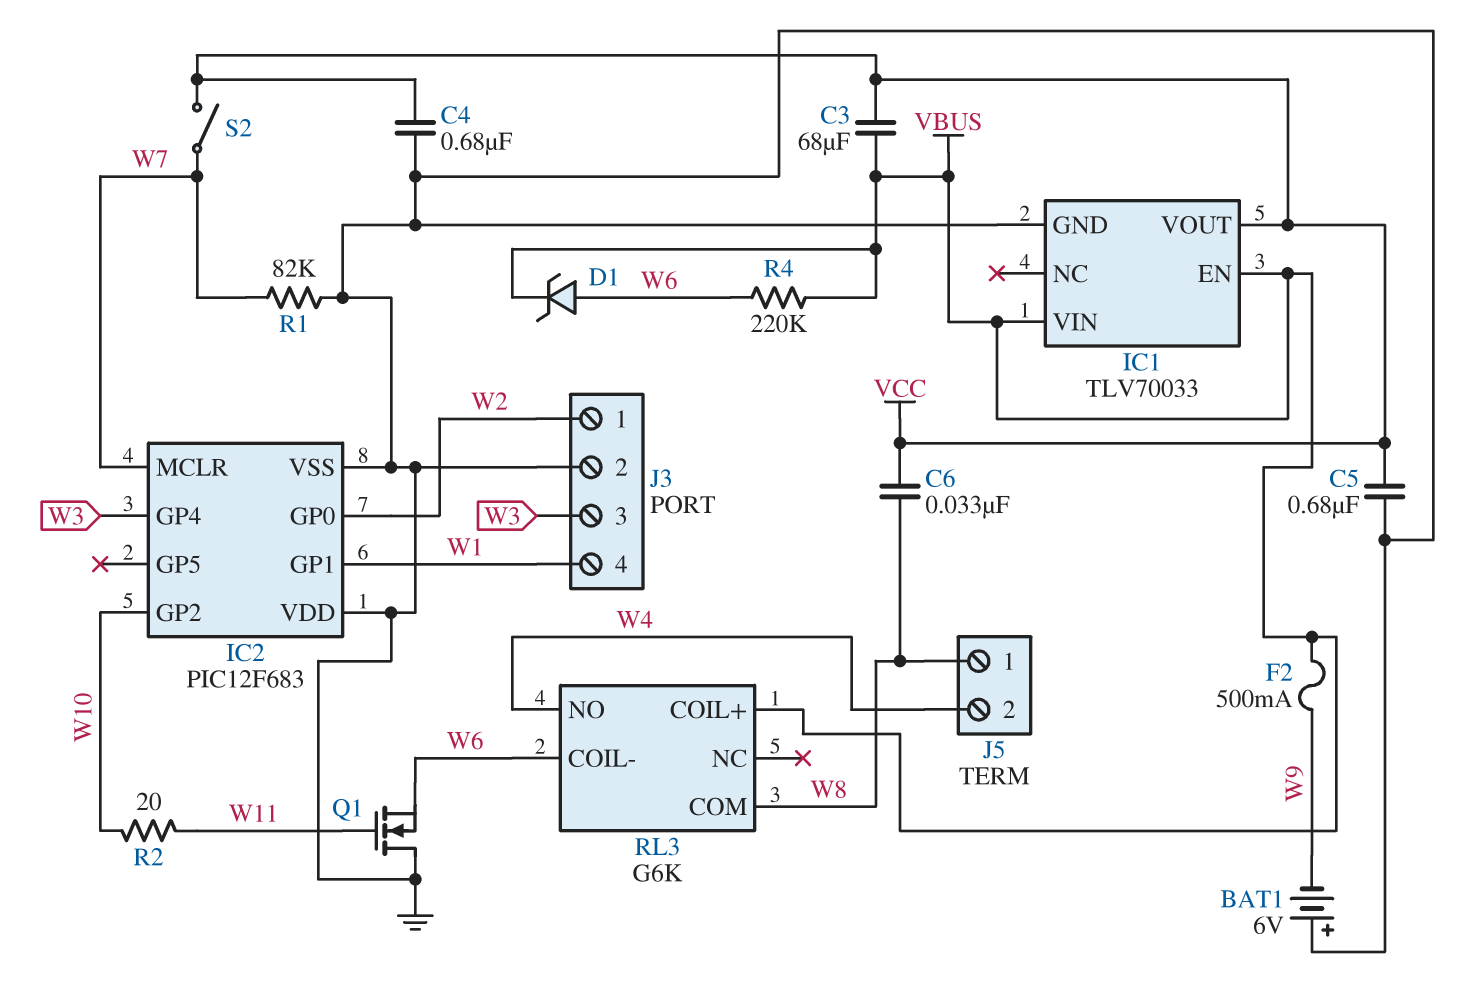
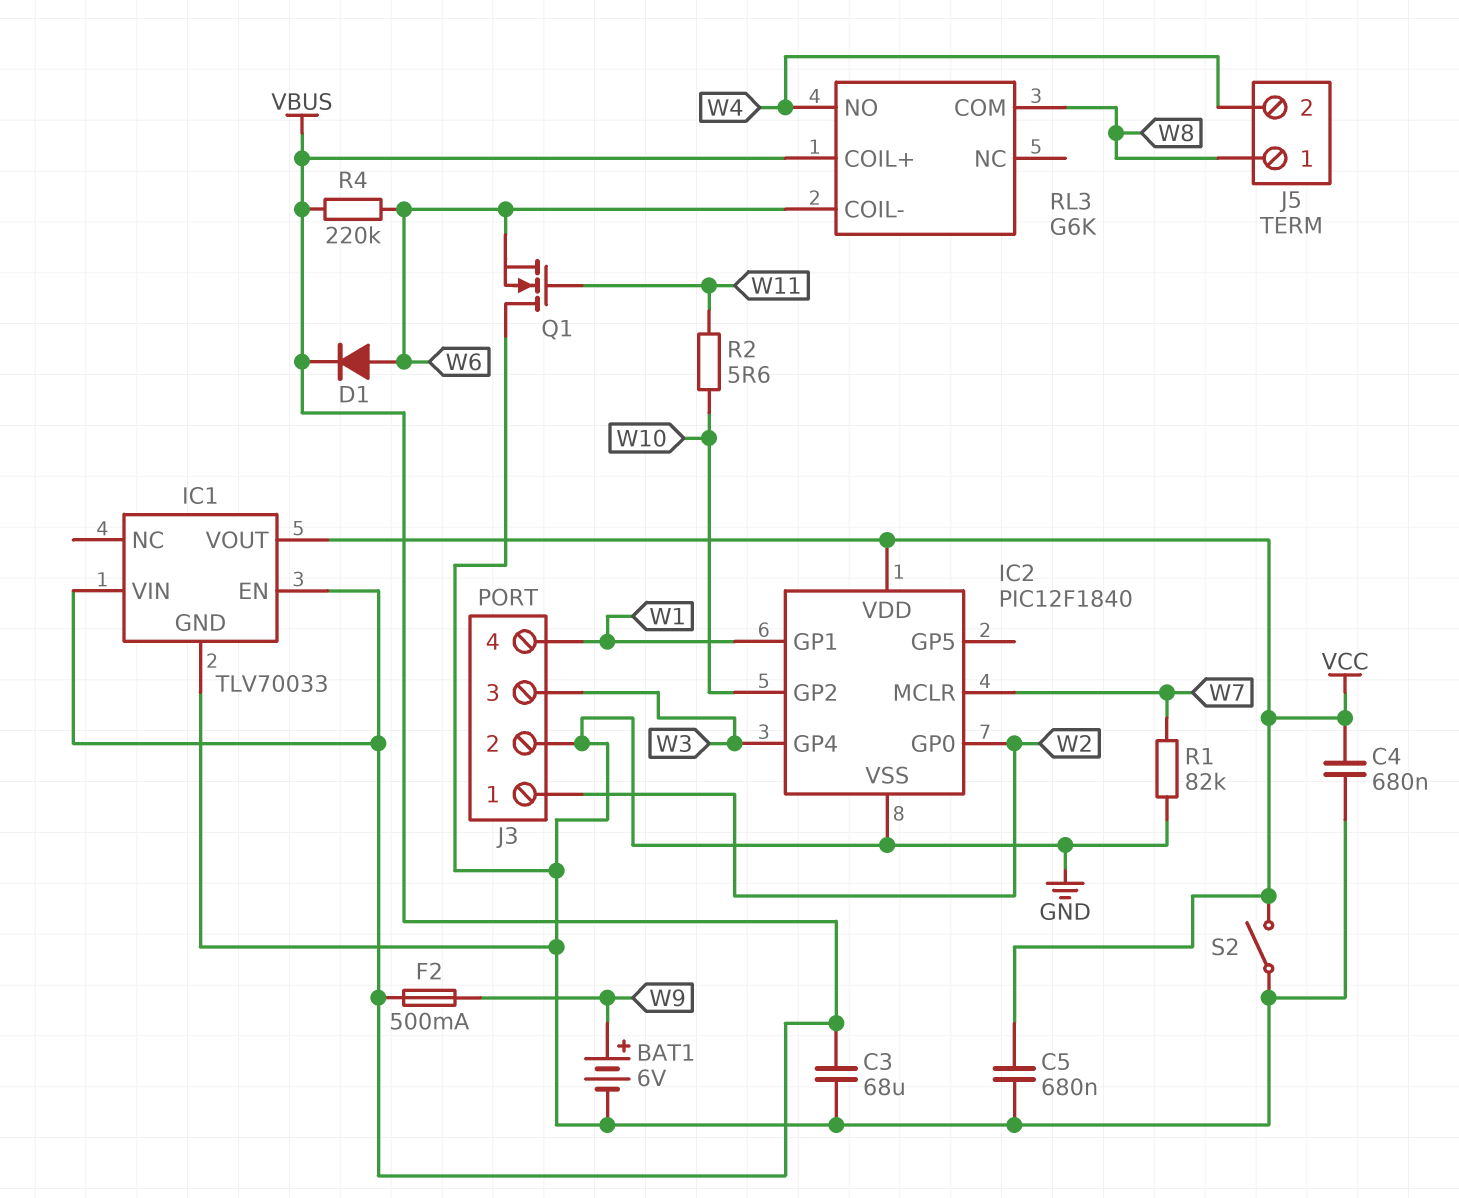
BAT1: 6V (plus GND, minus W9) -> 6V (plus W9, minus GND)
C3: 68uF (VBUS, VCC) -> 68uF (GND, VBUS)
C6: 33nF (VCC, W8) -> none
D1: zener (A W6, K VBUS) -> diode (A W6, K VBUS)
IC2: PIC12F683 -> PIC12F1840
IC2 pin VDD: GND -> VCC
R2: 20 (W10, W11) -> 5.6 (W10, W11)
S2: switch (VCC, W7) -> switch (GND, VCC)

